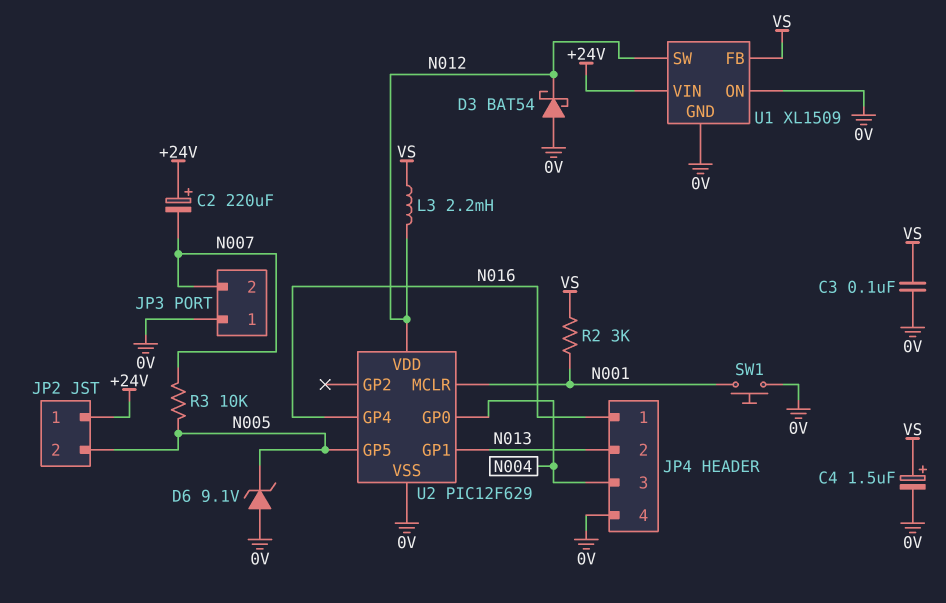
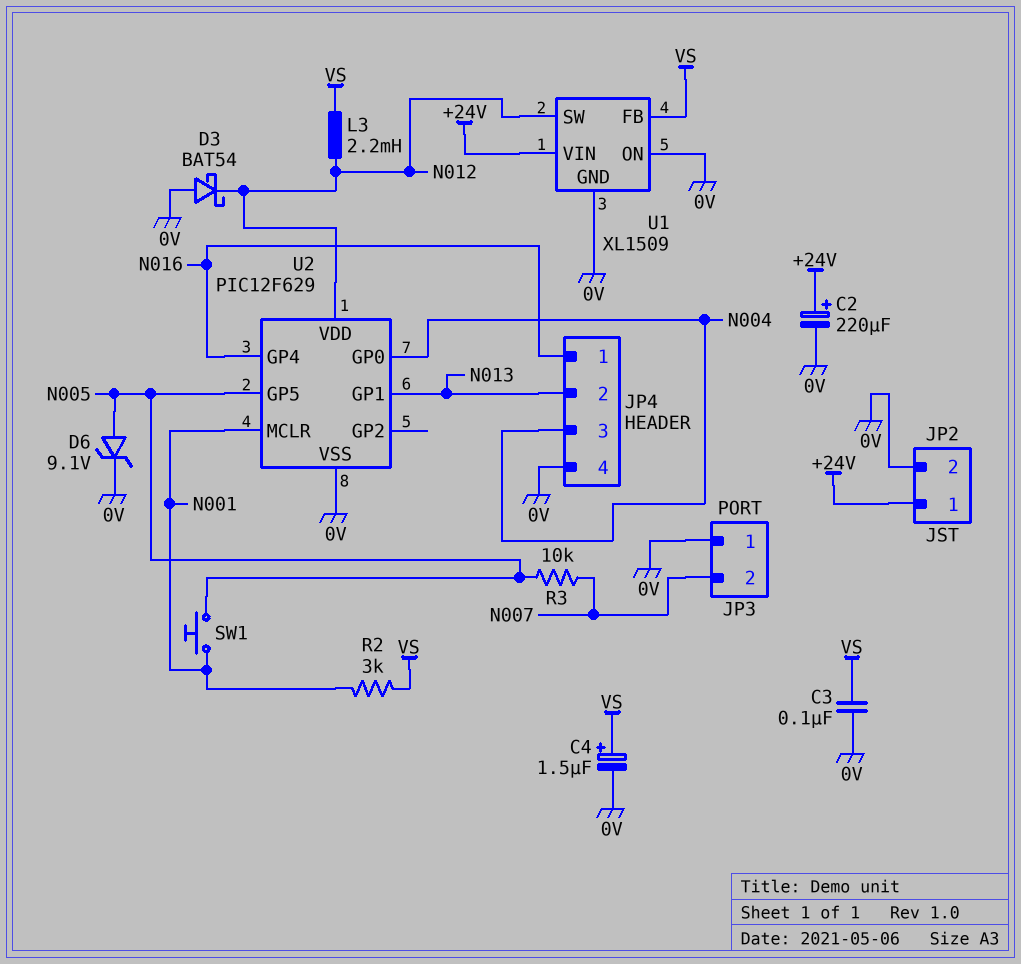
C2: 220uF (plus +24V, minus N007) -> 220uF (plus +24V, minus 0V)
D6: zener 9.1V (A 0V, K N005) -> zener 9.1V (A N005, K 0V)
JP2 pin 2: N005 -> 0V
SW1: button (0V, N001) -> button (N001, N005)

